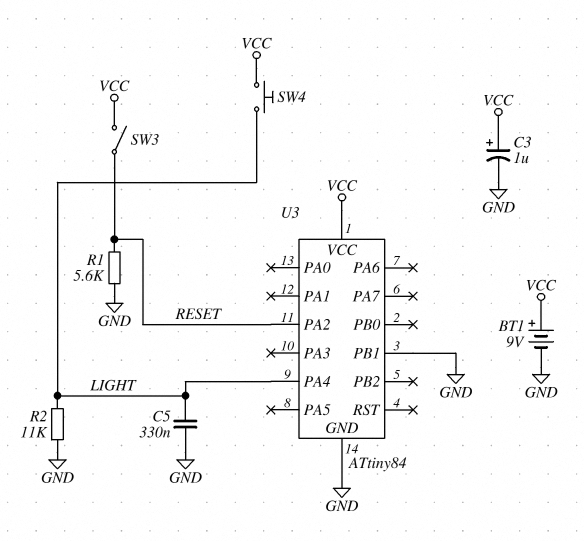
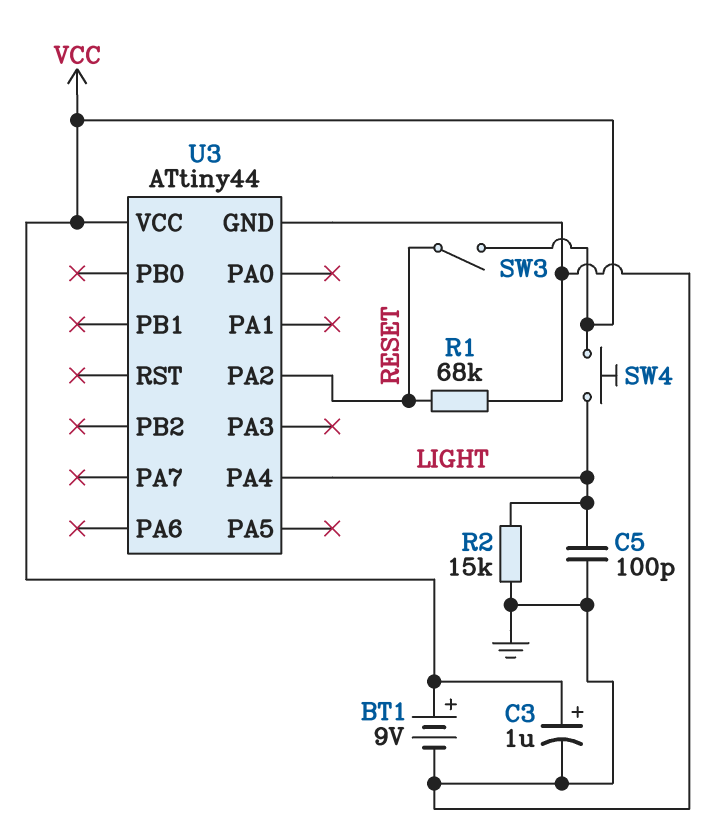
C5: 330nF (GND, LIGHT) -> 100pF (GND, LIGHT)
R1: 5.6k (GND, RESET) -> 68k (GND, RESET)
R2: 11k (GND, LIGHT) -> 15k (GND, LIGHT)
U3: ATtiny84 -> ATtiny44
U3 pin PB1: GND -> none

